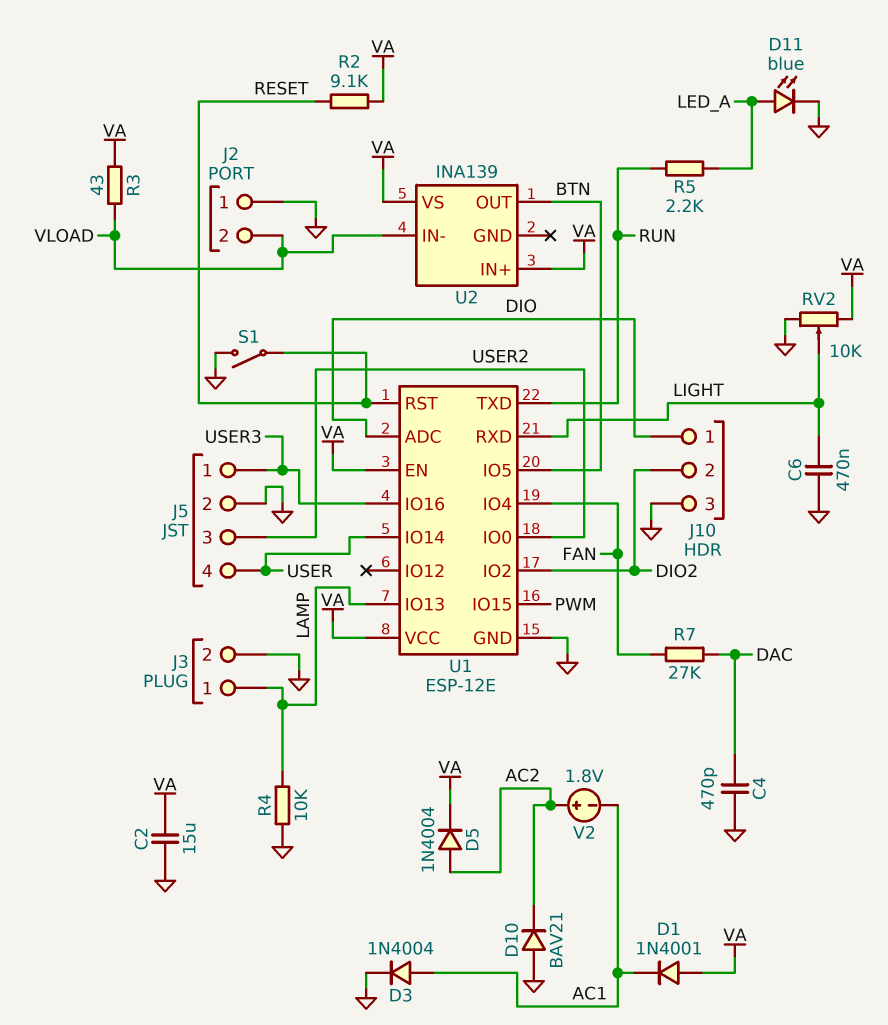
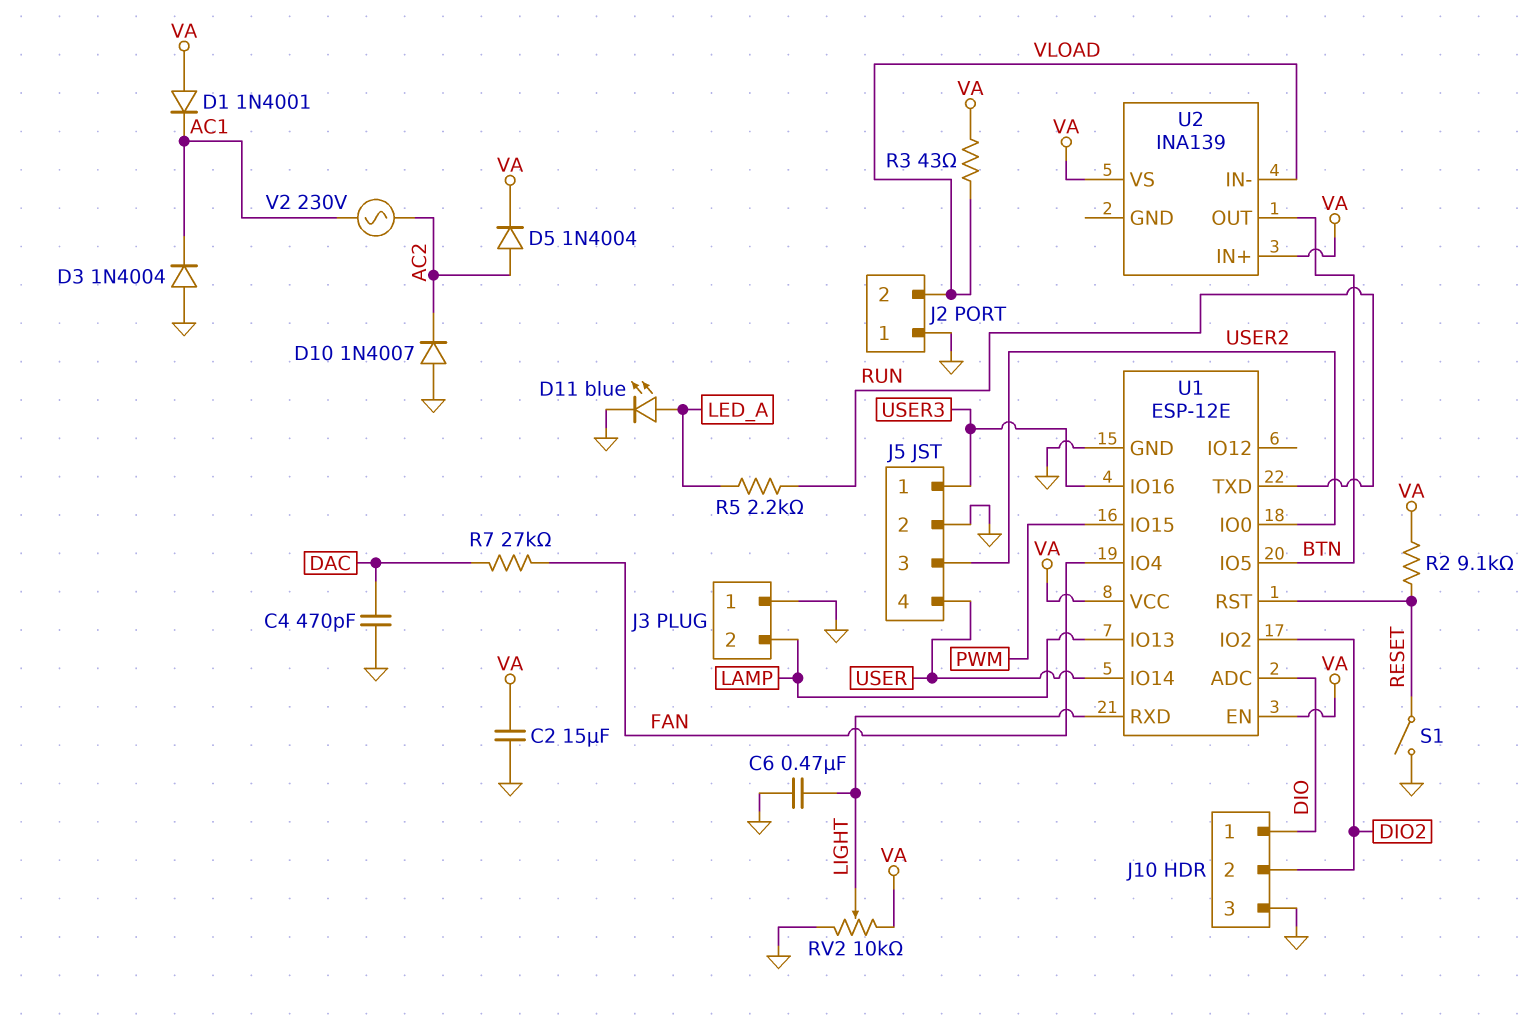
D3: diode 1N4004 (A AC1, K GND) -> diode 1N4004 (A GND, K AC1)
D10: diode BAV21 (A GND, K AC2) -> diode 1N4007 (A GND, K AC2)
J3 pin 1: LAMP -> GND
J3 pin 2: GND -> LAMP
R4: 10k (GND, LAMP) -> none
V2: 1.8V (plus AC2, minus AC1) -> AC 230V (AC1, AC2)

